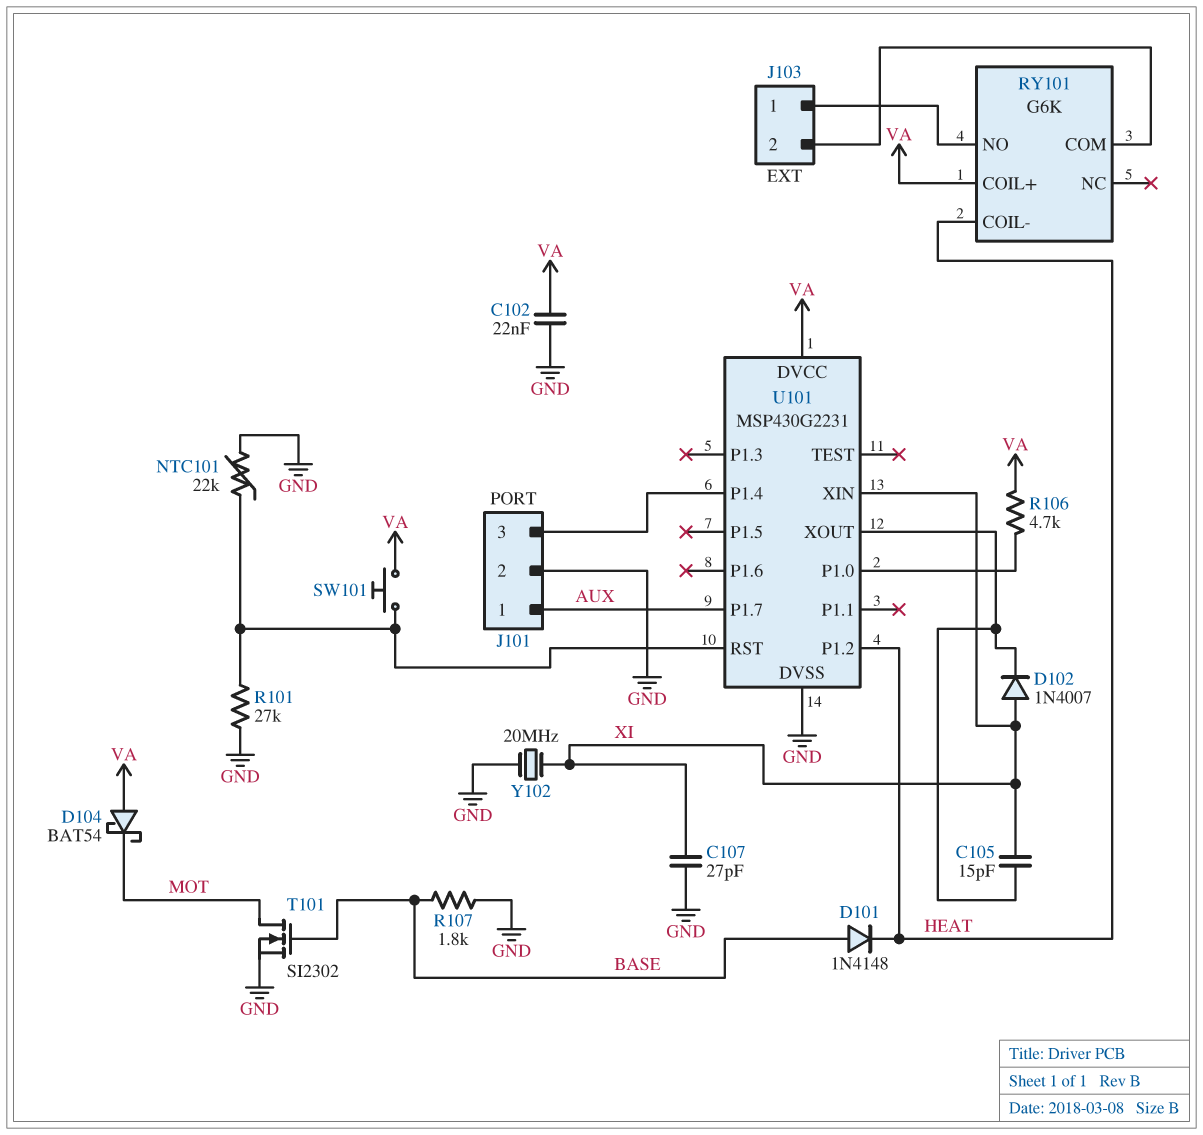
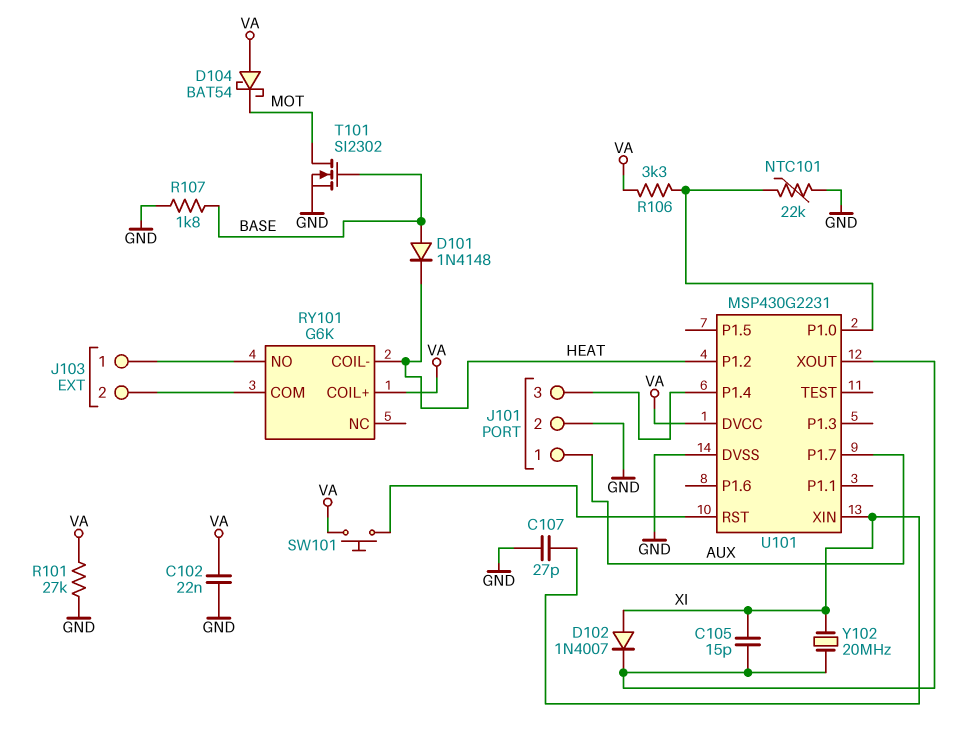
NTC101: 22k (GND, U101/RST) -> 22k (GND, U101/P1.0)
R101: 27k (GND, U101/RST) -> 27k (GND, VA)
R106: 4.7k (U101/P1.0, VA) -> 3.3k (U101/P1.0, VA)
Y102: 20MHz (GND, XI) -> 20MHz (U101/XOUT, XI)

